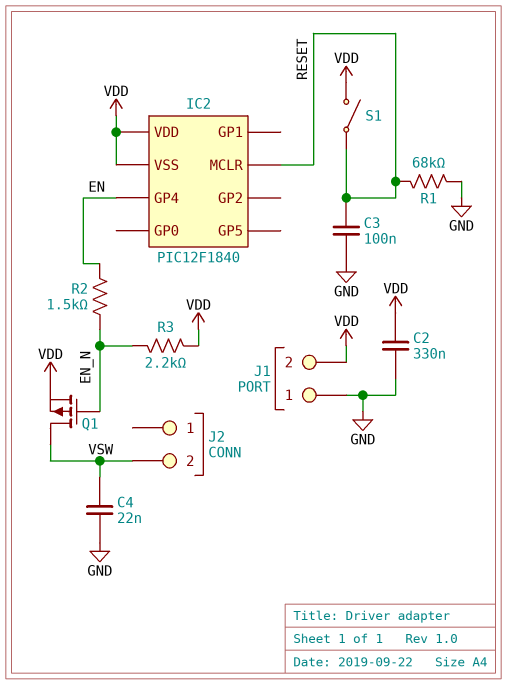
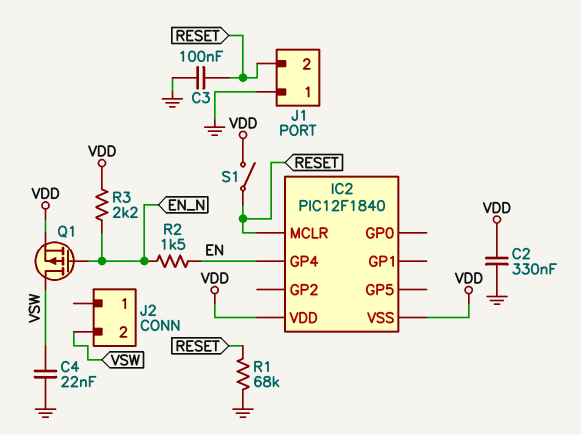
J1 pin 2: VDD -> RESET

